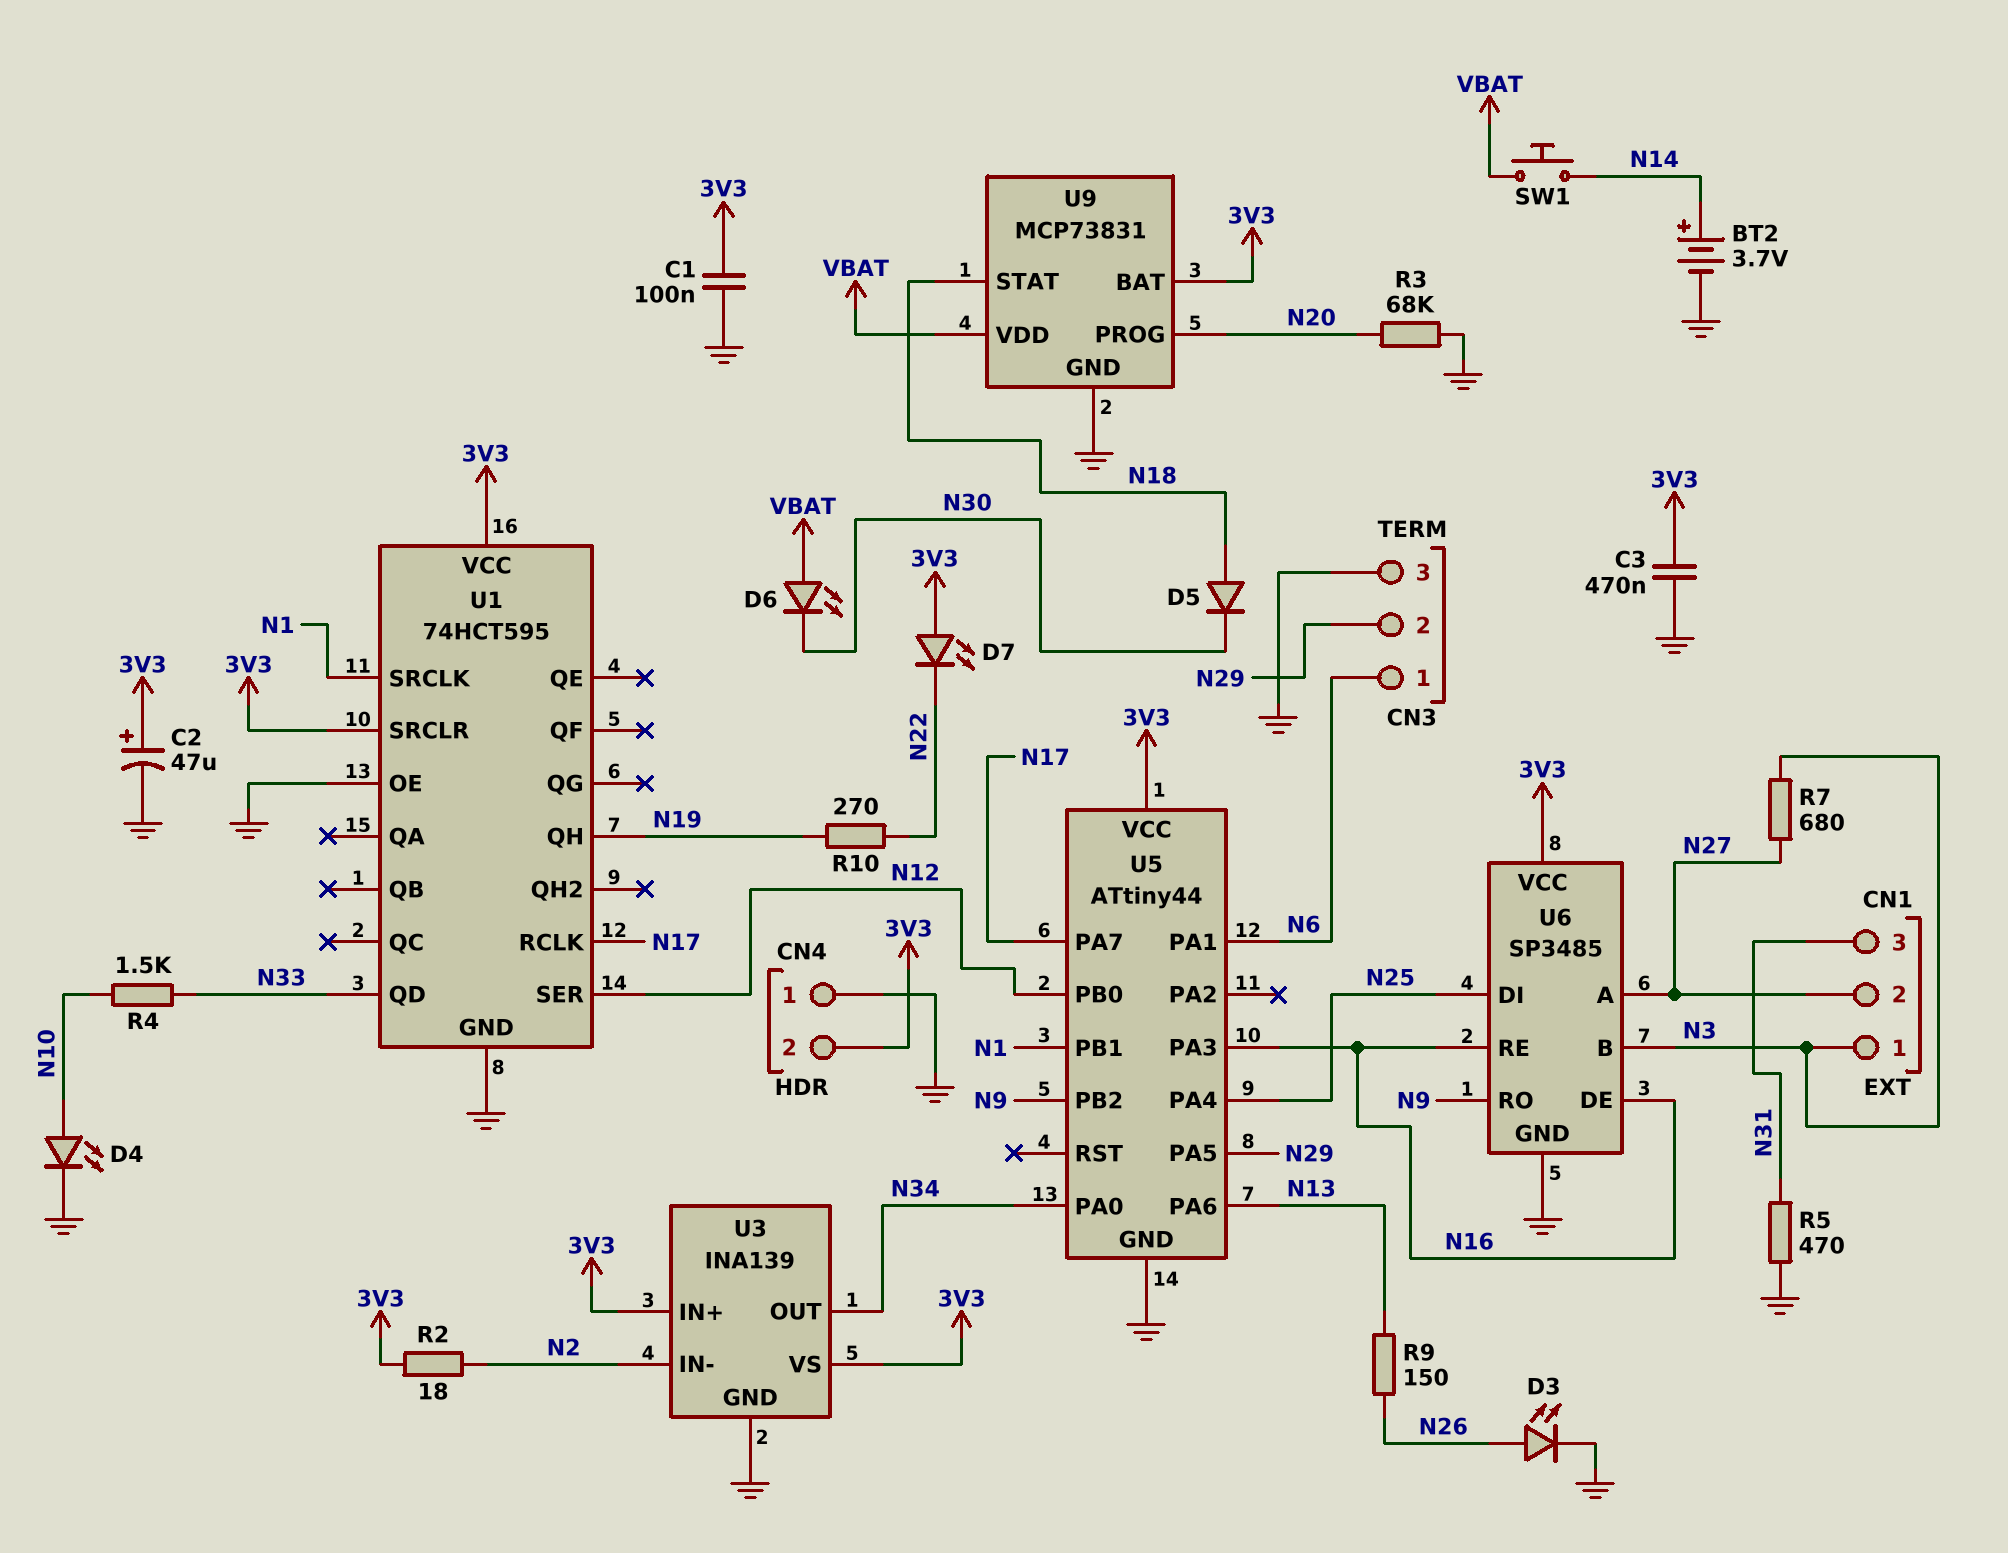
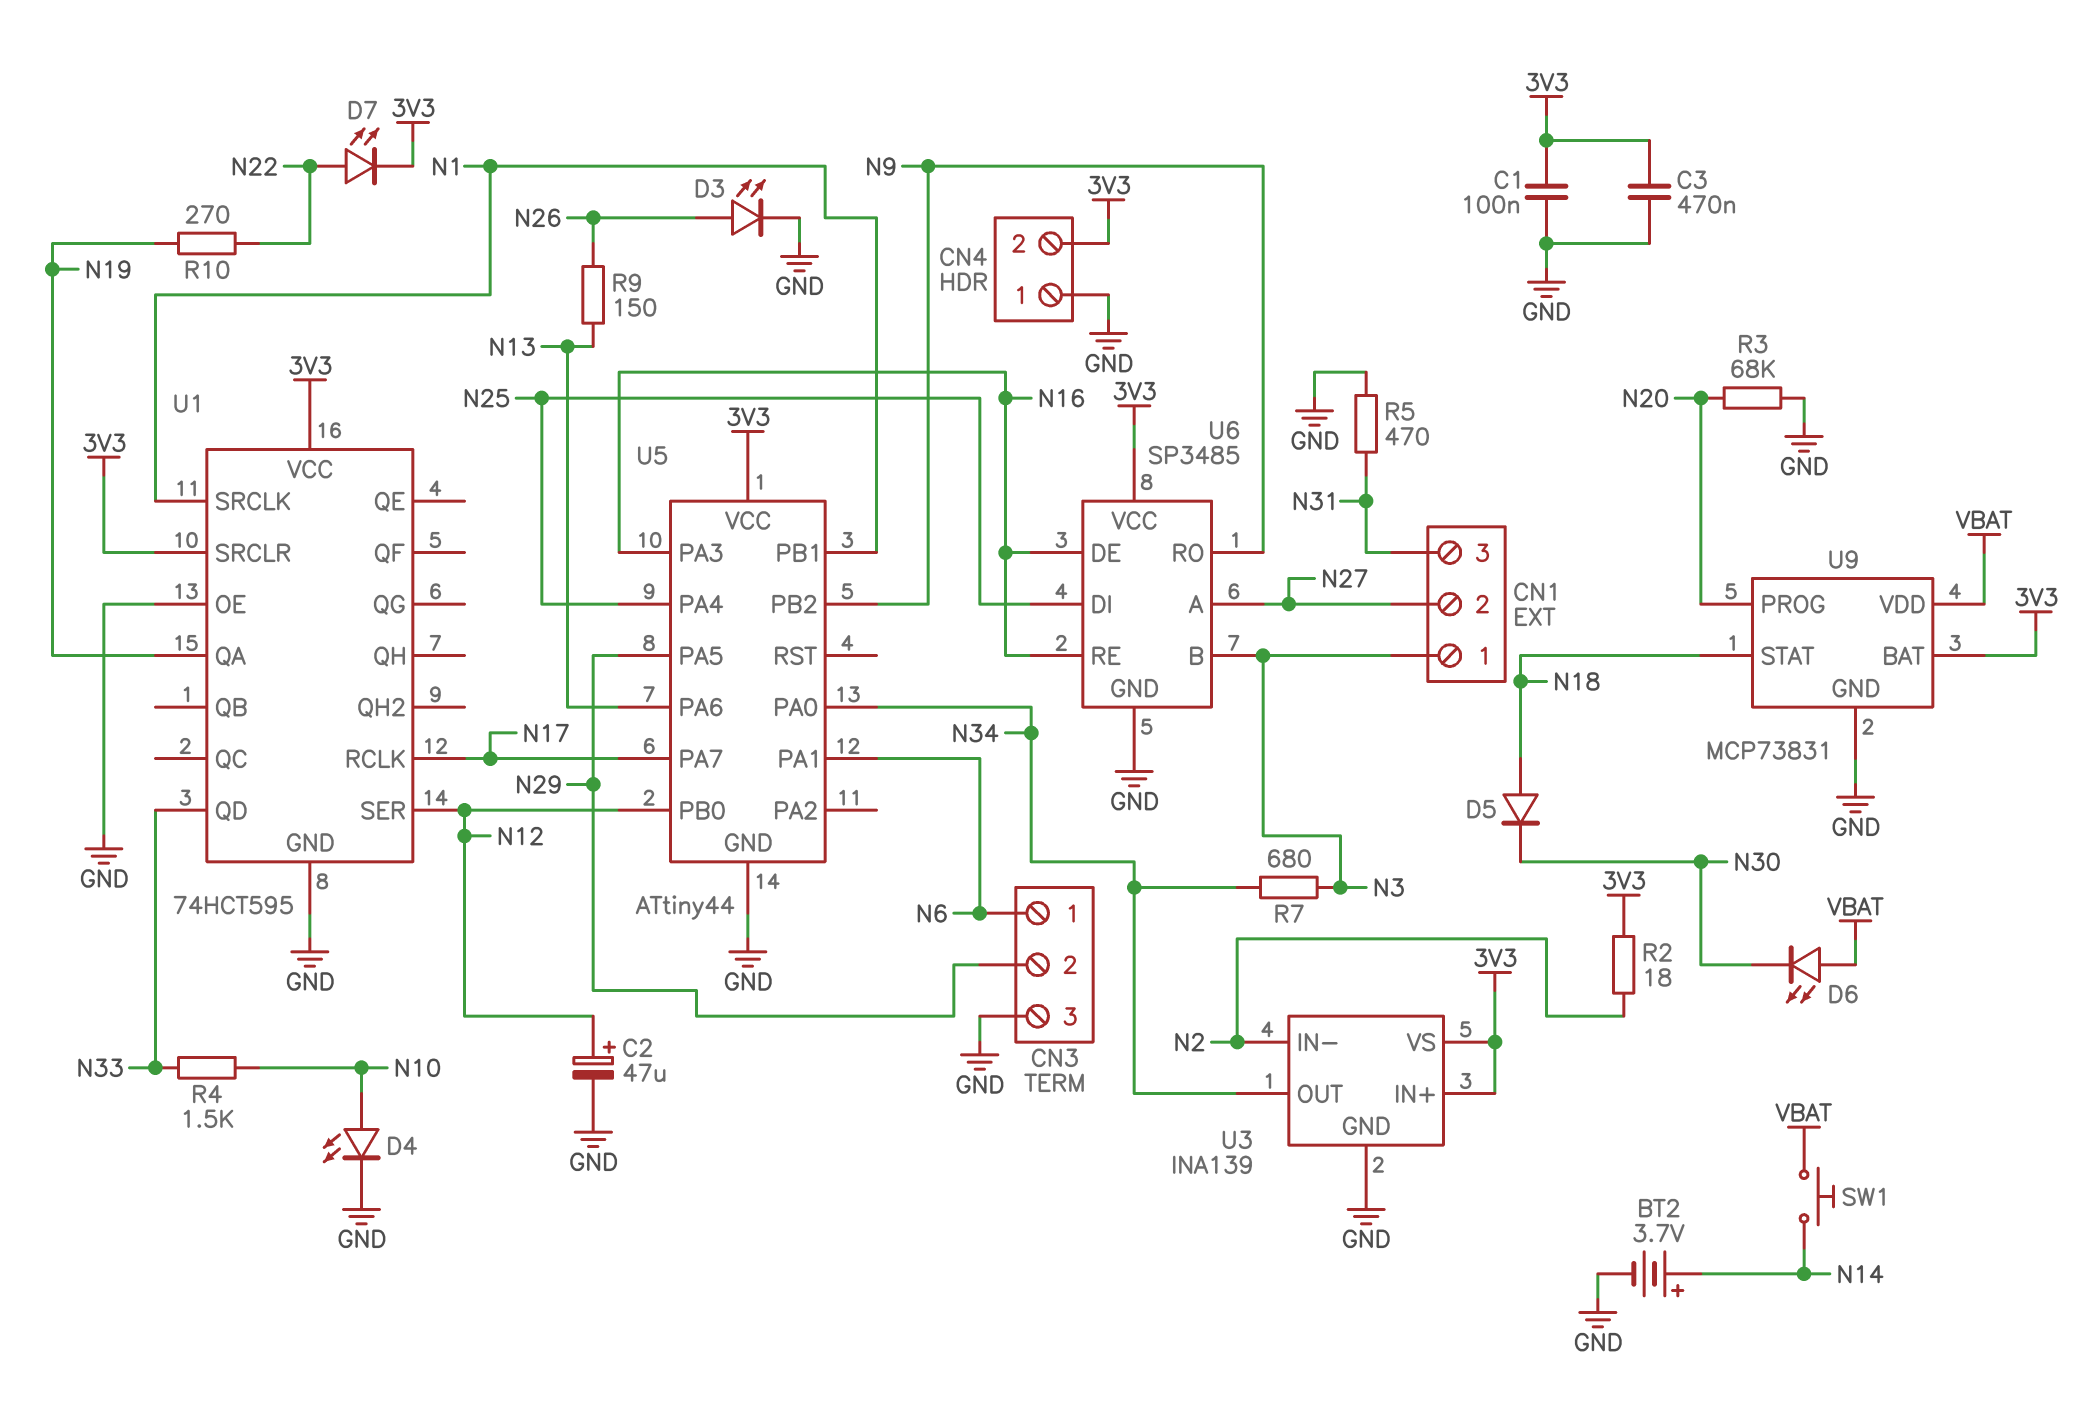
C2: 47uF (plus 3V3, minus GND) -> 47uF (plus N12, minus GND)
D7: LED (A 3V3, K N22) -> LED (A N22, K 3V3)
R7: 680 (N3, N27) -> 680 (N3, N34)
U1 pin QA: none -> N19
U1 pin QH: N19 -> none

